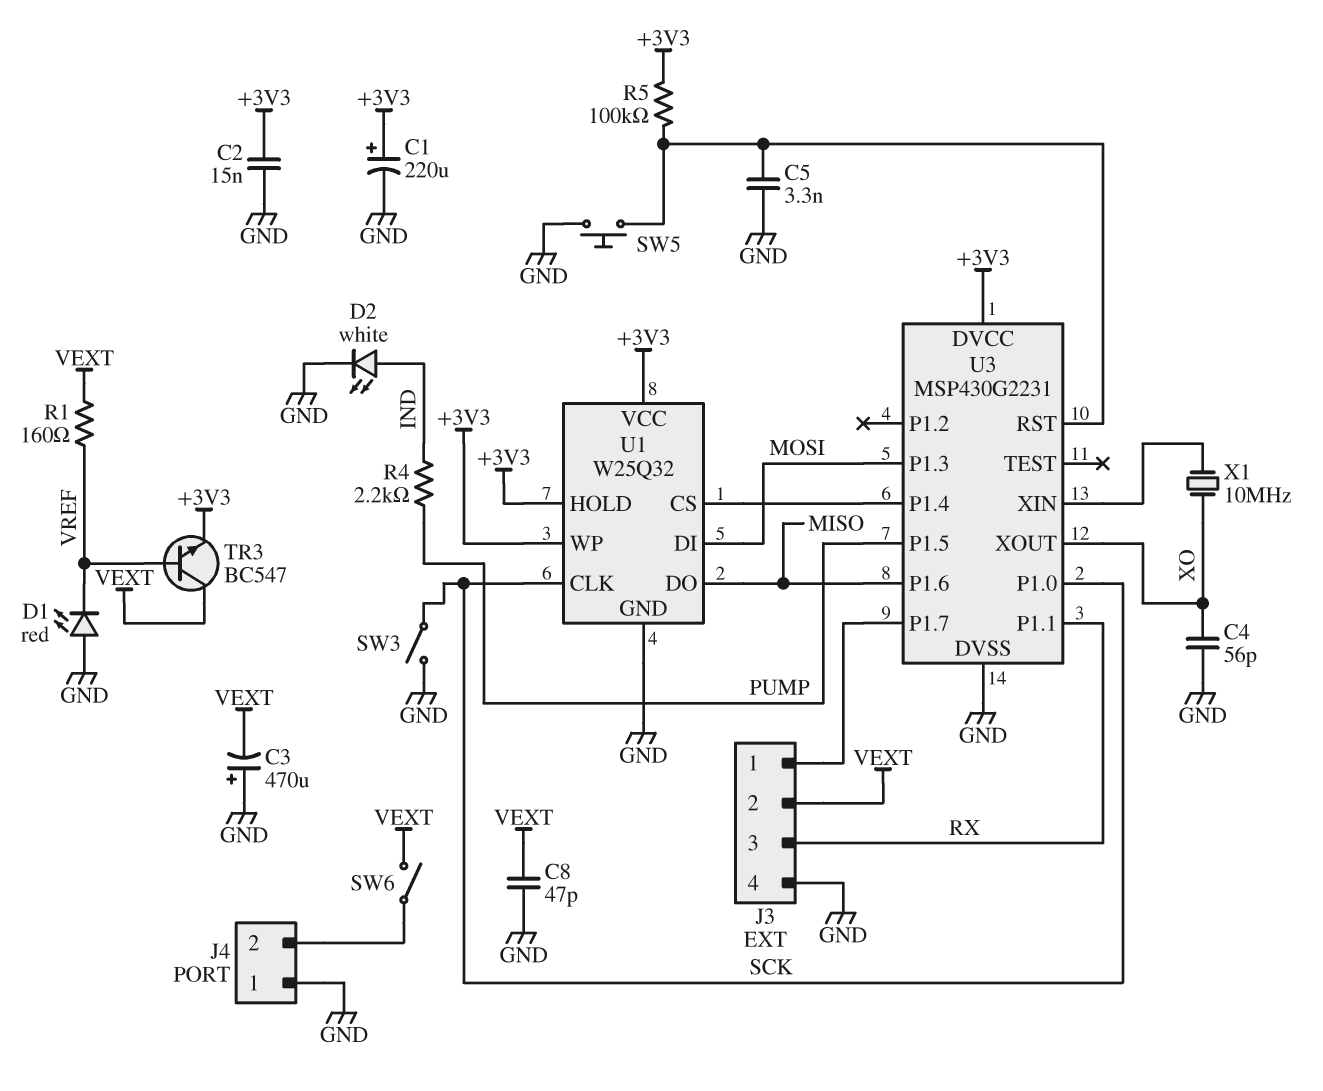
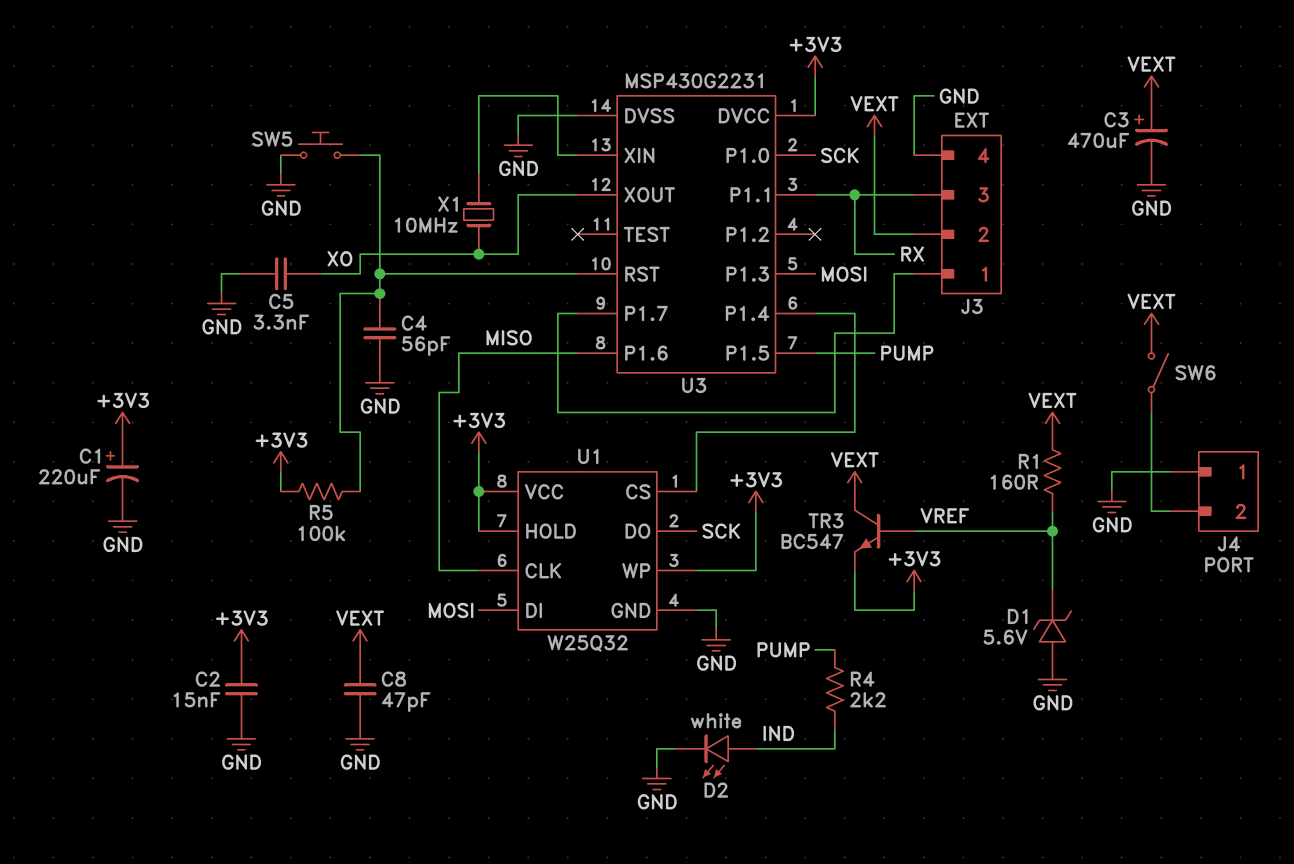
C3: 470uF (plus GND, minus VEXT) -> 470uF (plus VEXT, minus GND)
C4: 56pF (GND, XO) -> 56pF (GND, U3/RST)
C5: 3.3nF (GND, U3/RST) -> 3.3nF (GND, XO)
D1: LED red (A GND, K VREF) -> zener 5.6V (A GND, K VREF)
SW3: switch (GND, SCK) -> none
U1 pin CLK: SCK -> MISO
U1 pin DO: MISO -> SCK

